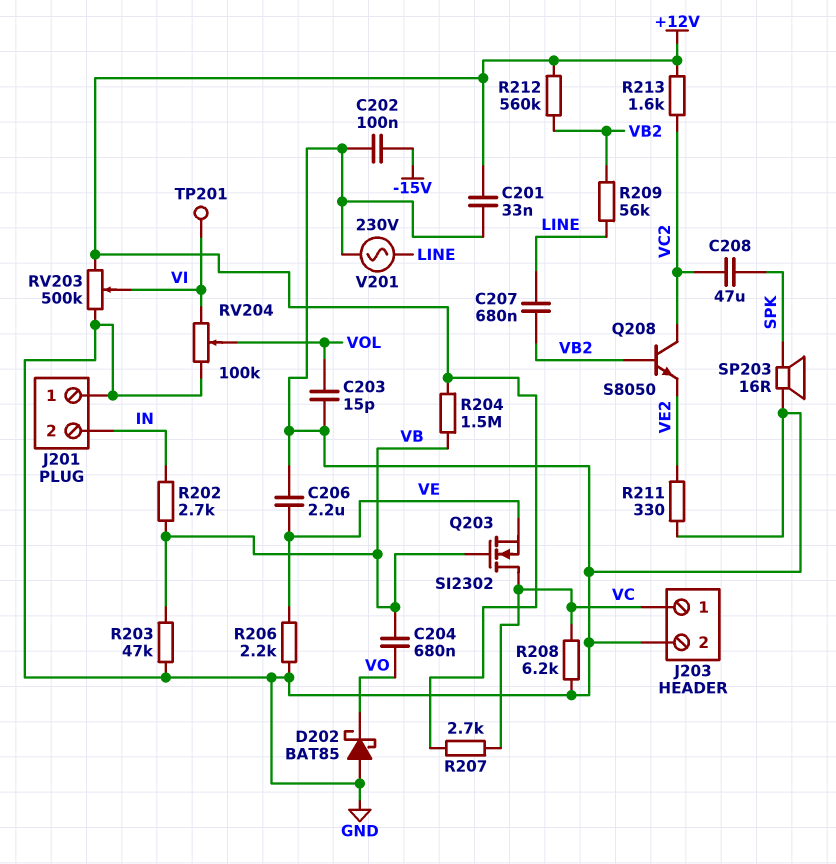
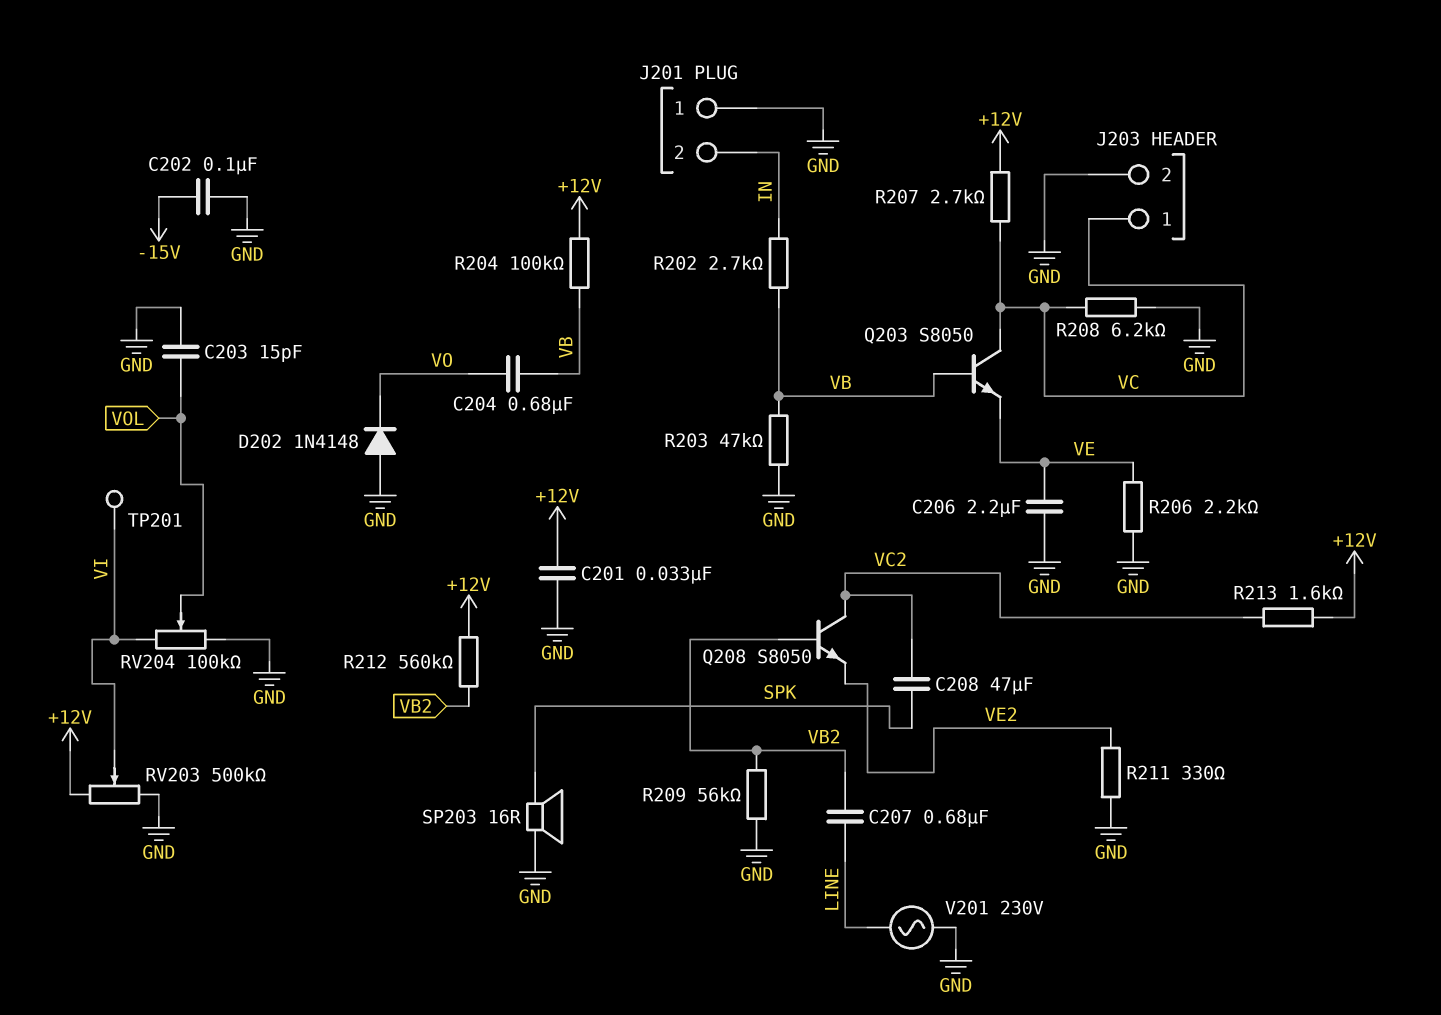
D202: schottky BAT85 (A GND, K VO) -> diode 1N4148 (A GND, K VO)
Q203: NMOS SI2302 (G VB, D VC, S VE) -> NPN S8050 (B VB, C VC, E VE)
R204: 1.5M (+12V, VB) -> 100k (+12V, VB)
R209: 56k (LINE, VB2) -> 56k (GND, VB2)

